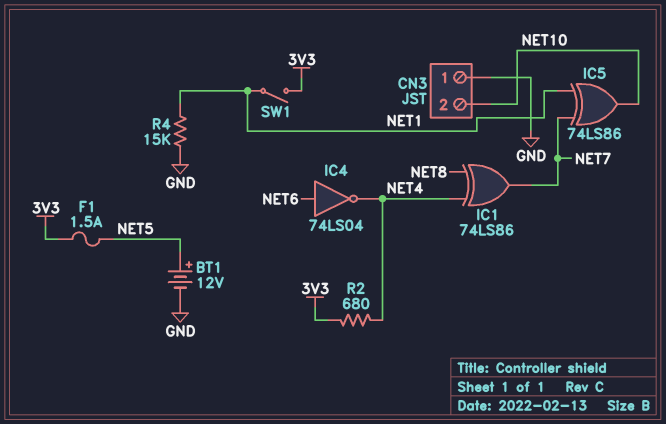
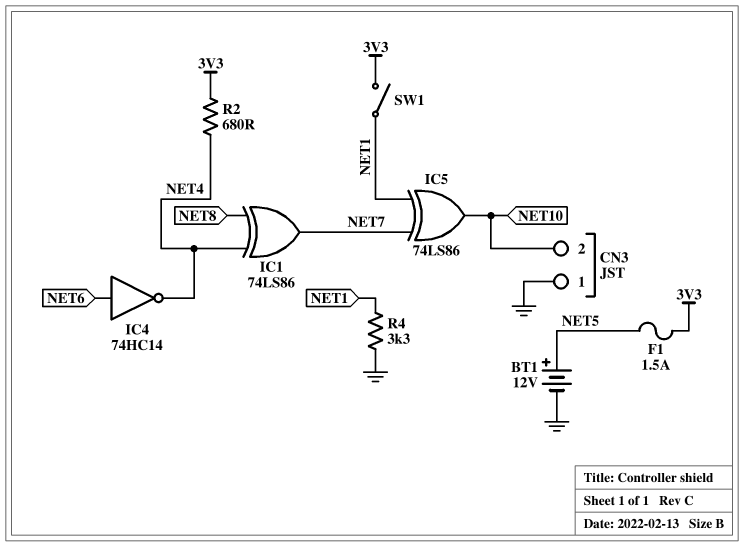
IC4: NOT 74LS04 (in NET6, out NET4) -> NOT 74HC14 (in NET6, out NET4)
R4: 15k (GND, NET1) -> 3.3k (GND, NET1)

